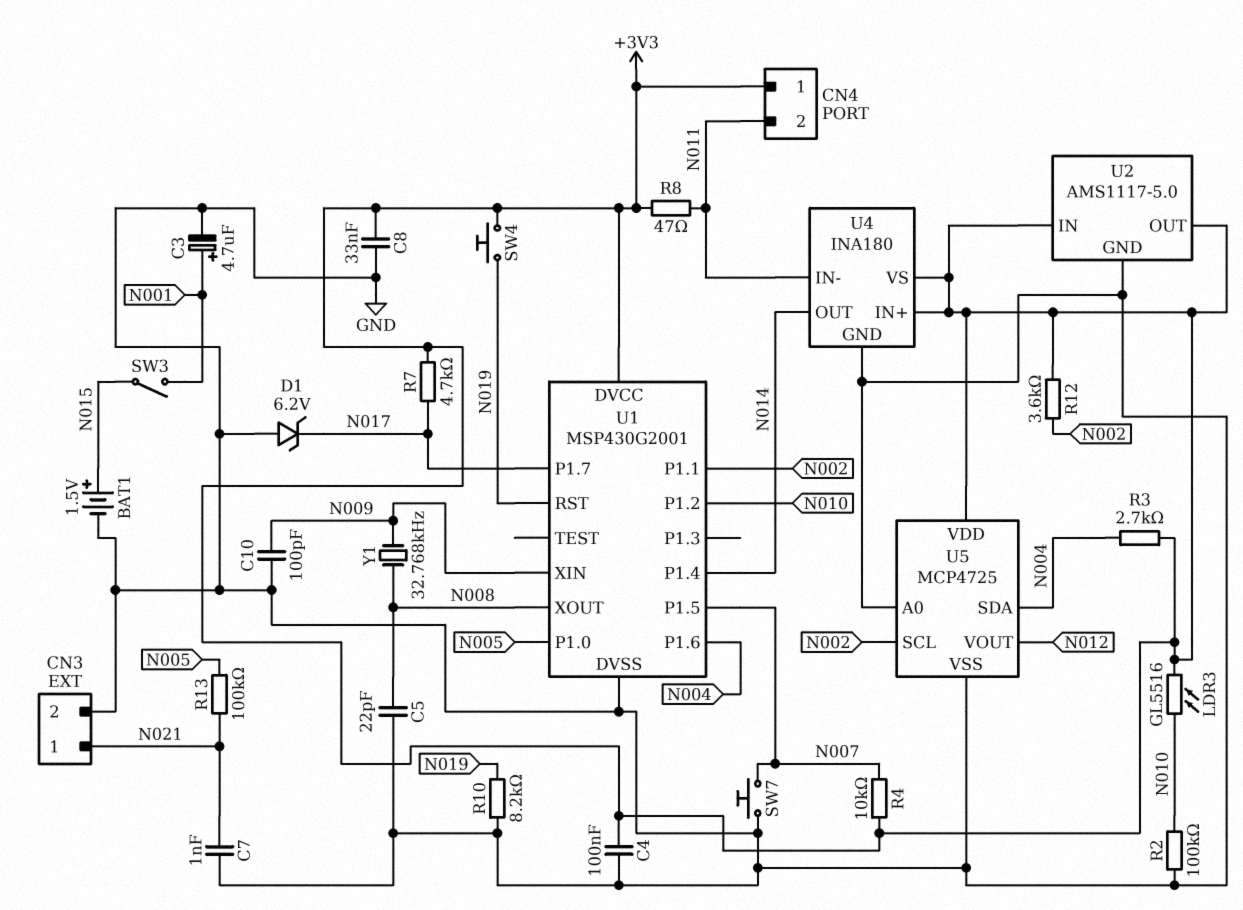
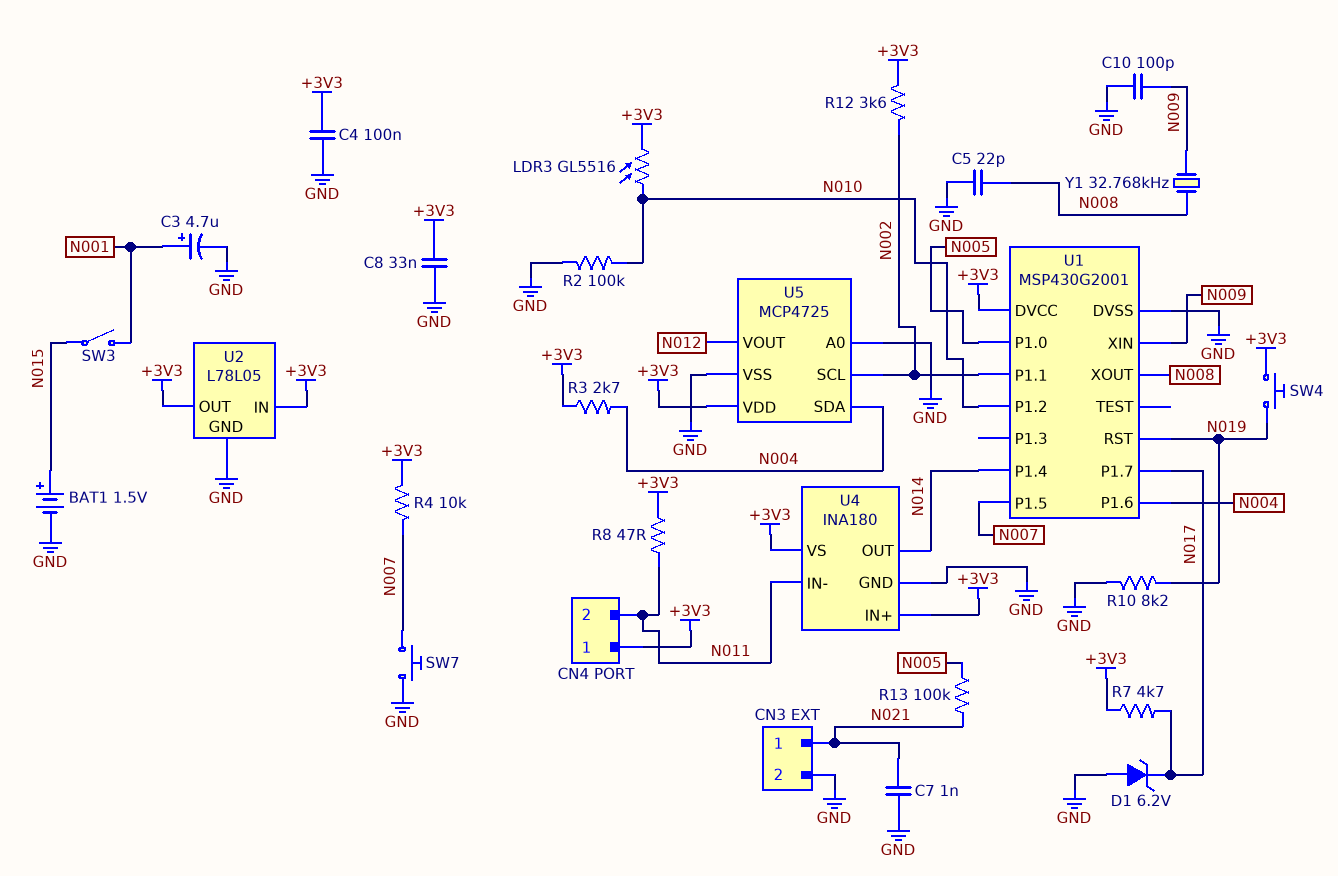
U2: AMS1117-5.0 -> L78L05

